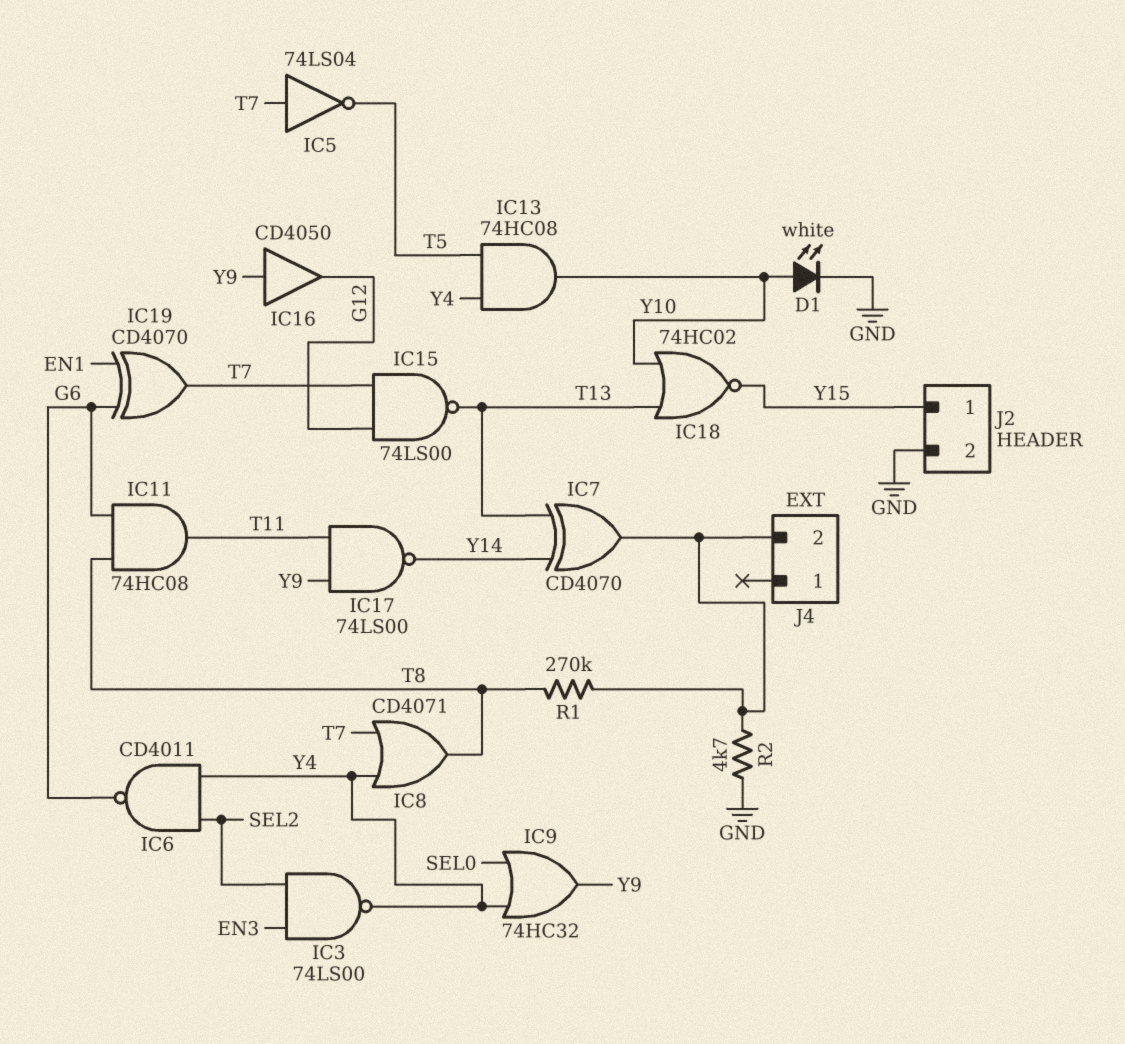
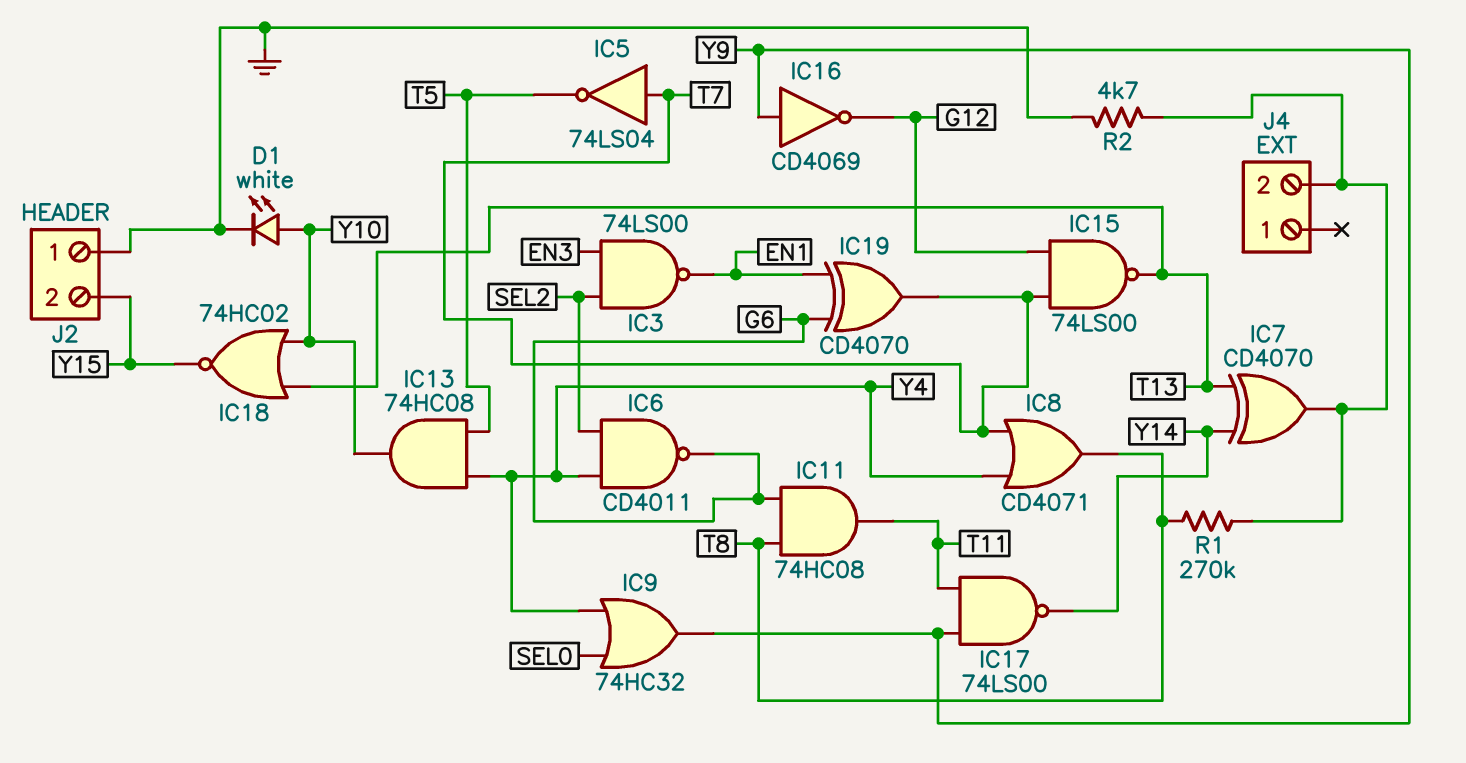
IC3: NAND 74LS00 (in EN3, in SEL2, out Y4) -> NAND 74LS00 (in EN3, in SEL2, out EN1)
IC16: buffer CD4050 (in Y9, out G12) -> NOT CD4069 (in Y9, out G12)
J2 pin 1: Y15 -> GND
J2 pin 2: GND -> Y15

